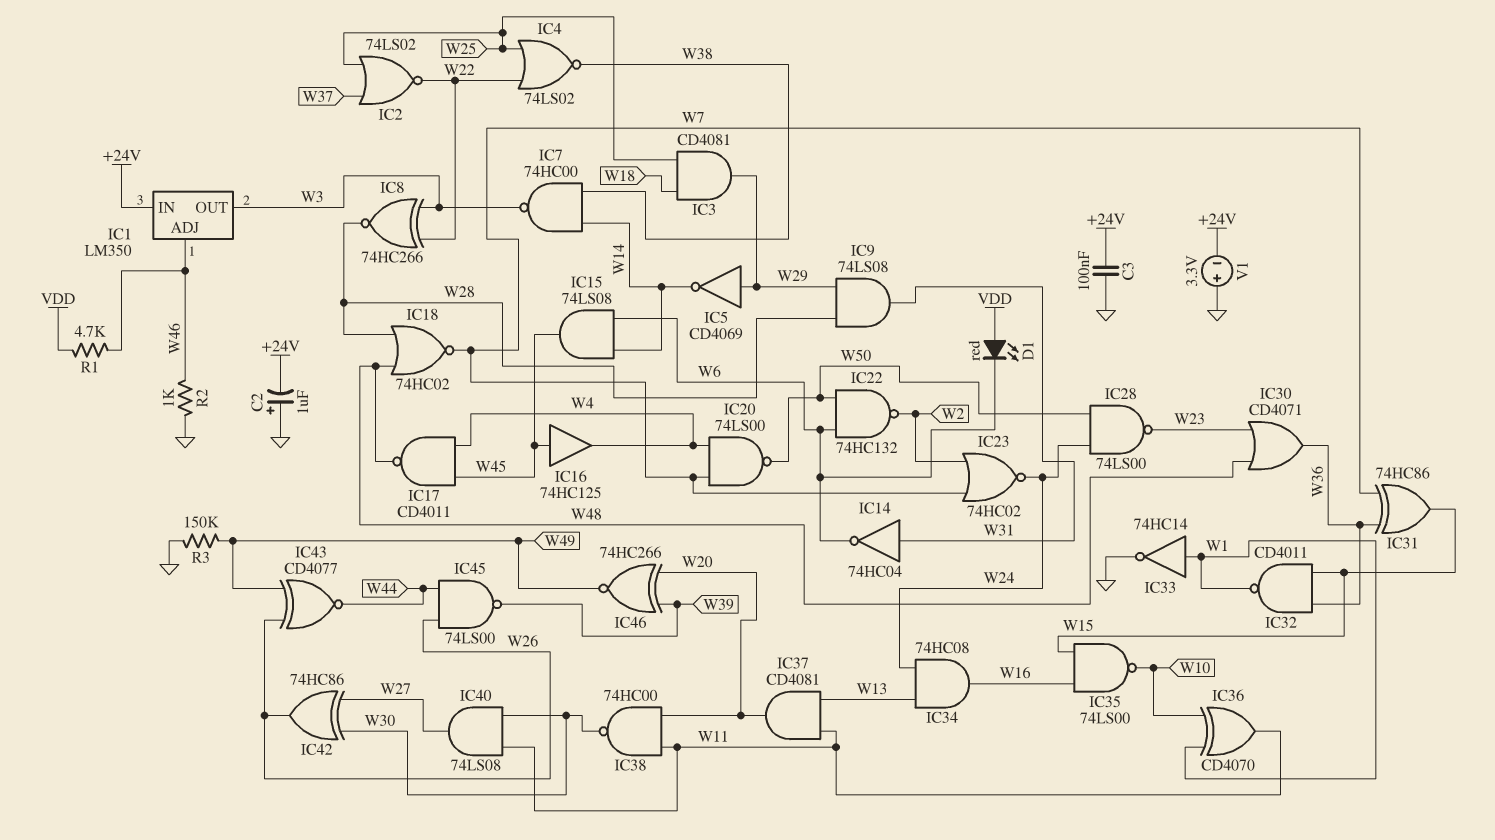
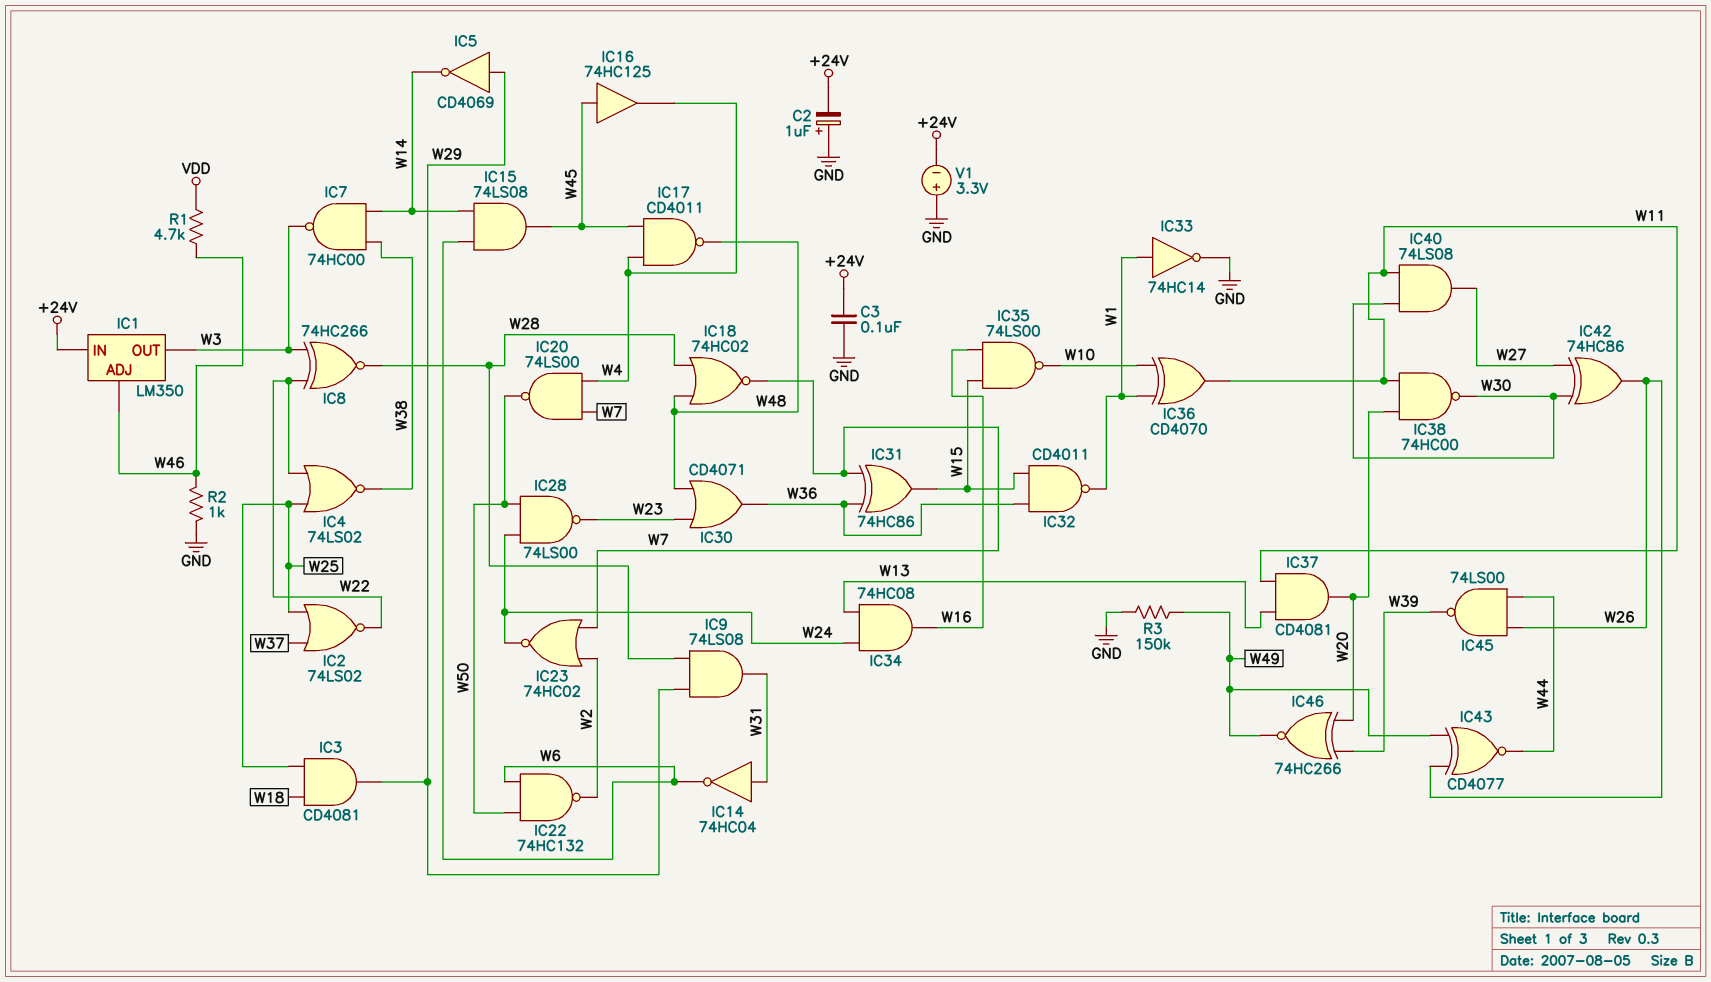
D1: LED red (A VDD, K W6) -> none

